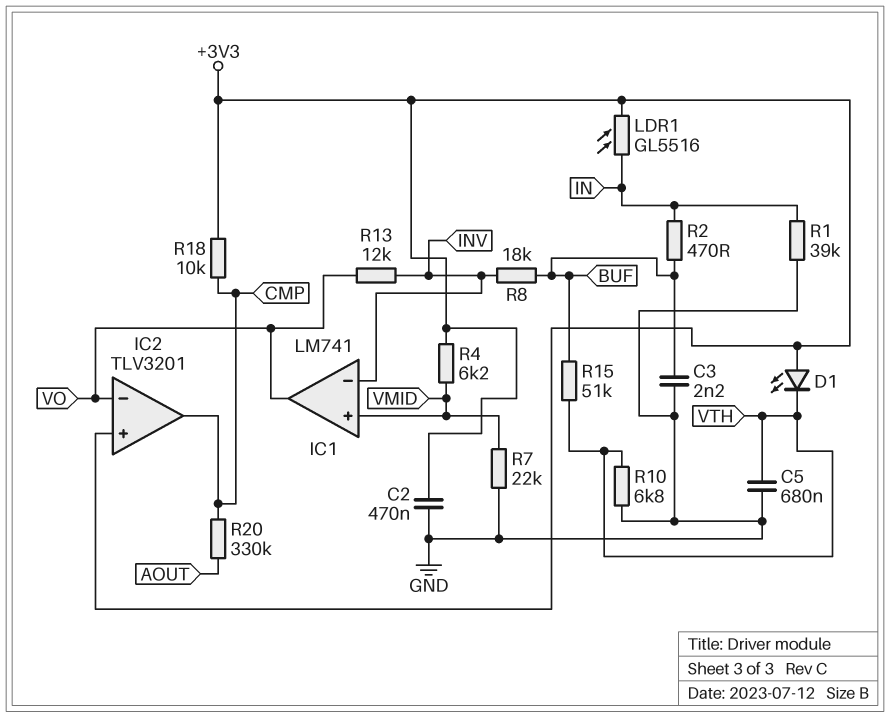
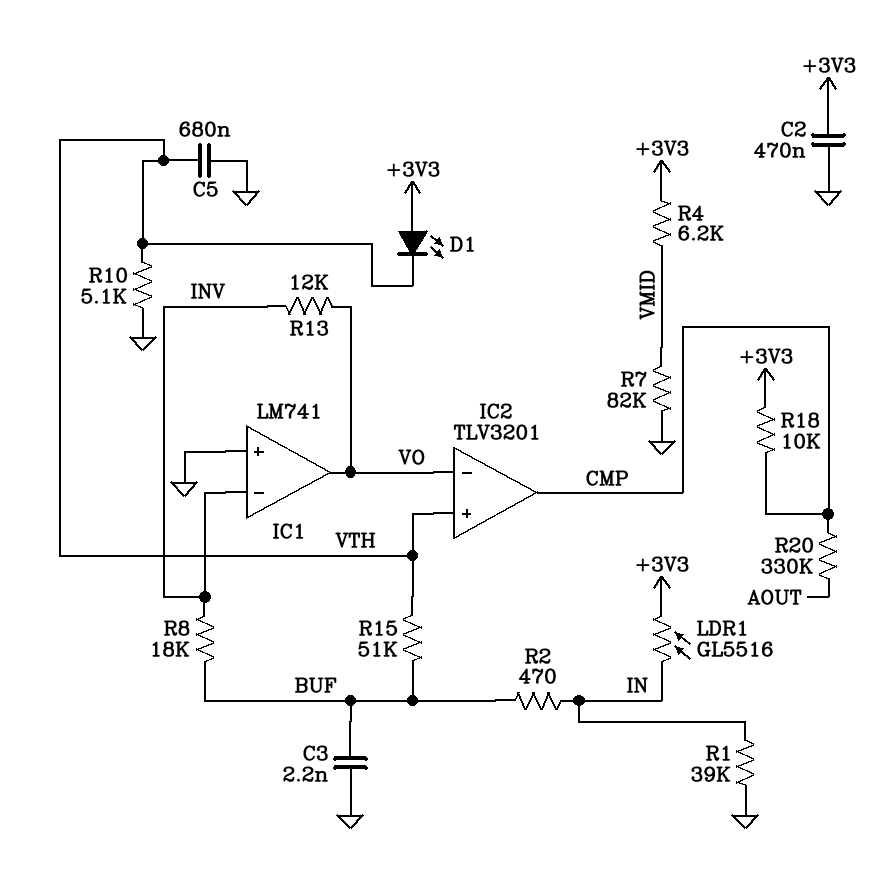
IC1 pin in+: VMID -> GND
IC2 pin in+: +3V3 -> VTH
R7: 22k (GND, VMID) -> 82k (GND, VMID)
R10: 6.8k (GND, VTH) -> 5.1k (GND, VTH)

